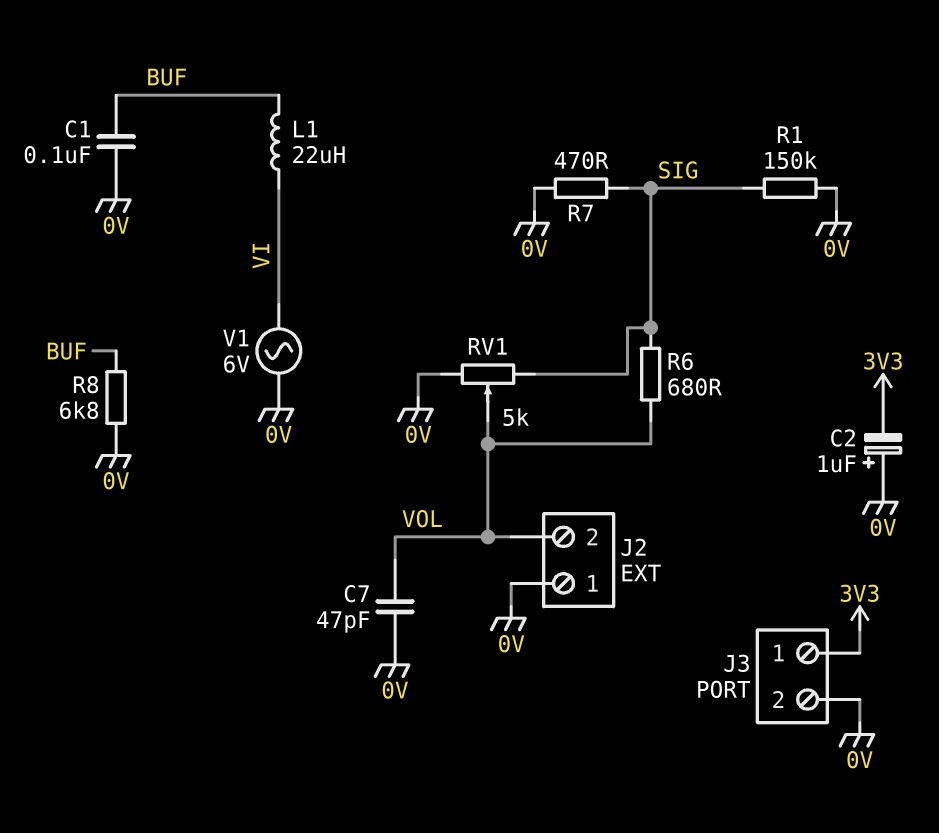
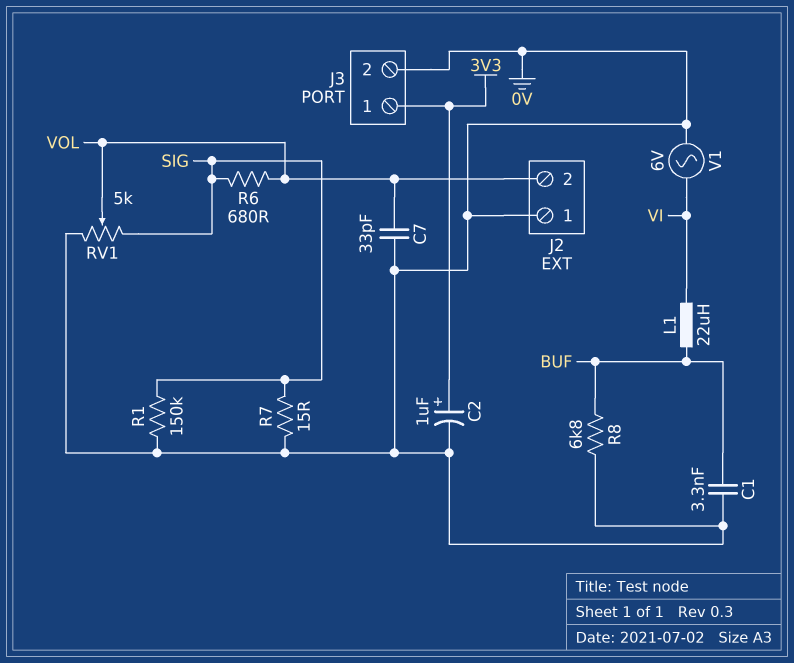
C1: 100nF (0V, BUF) -> 3.3nF (0V, BUF)
C2: 1uF (plus 0V, minus 3V3) -> 1uF (plus 3V3, minus 0V)
C7: 47pF (0V, VOL) -> 33pF (0V, VOL)
R7: 470 (0V, SIG) -> 15 (0V, SIG)

